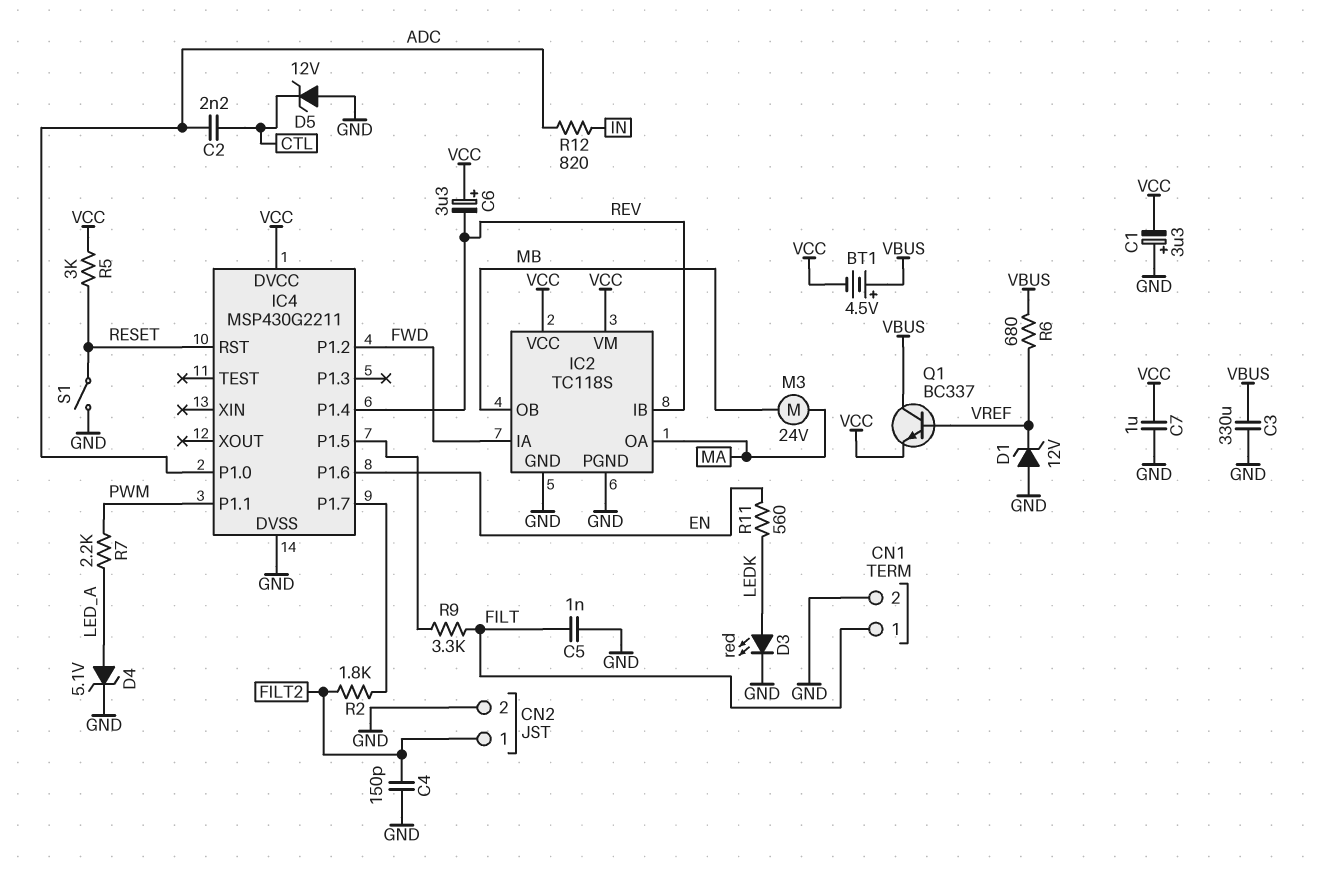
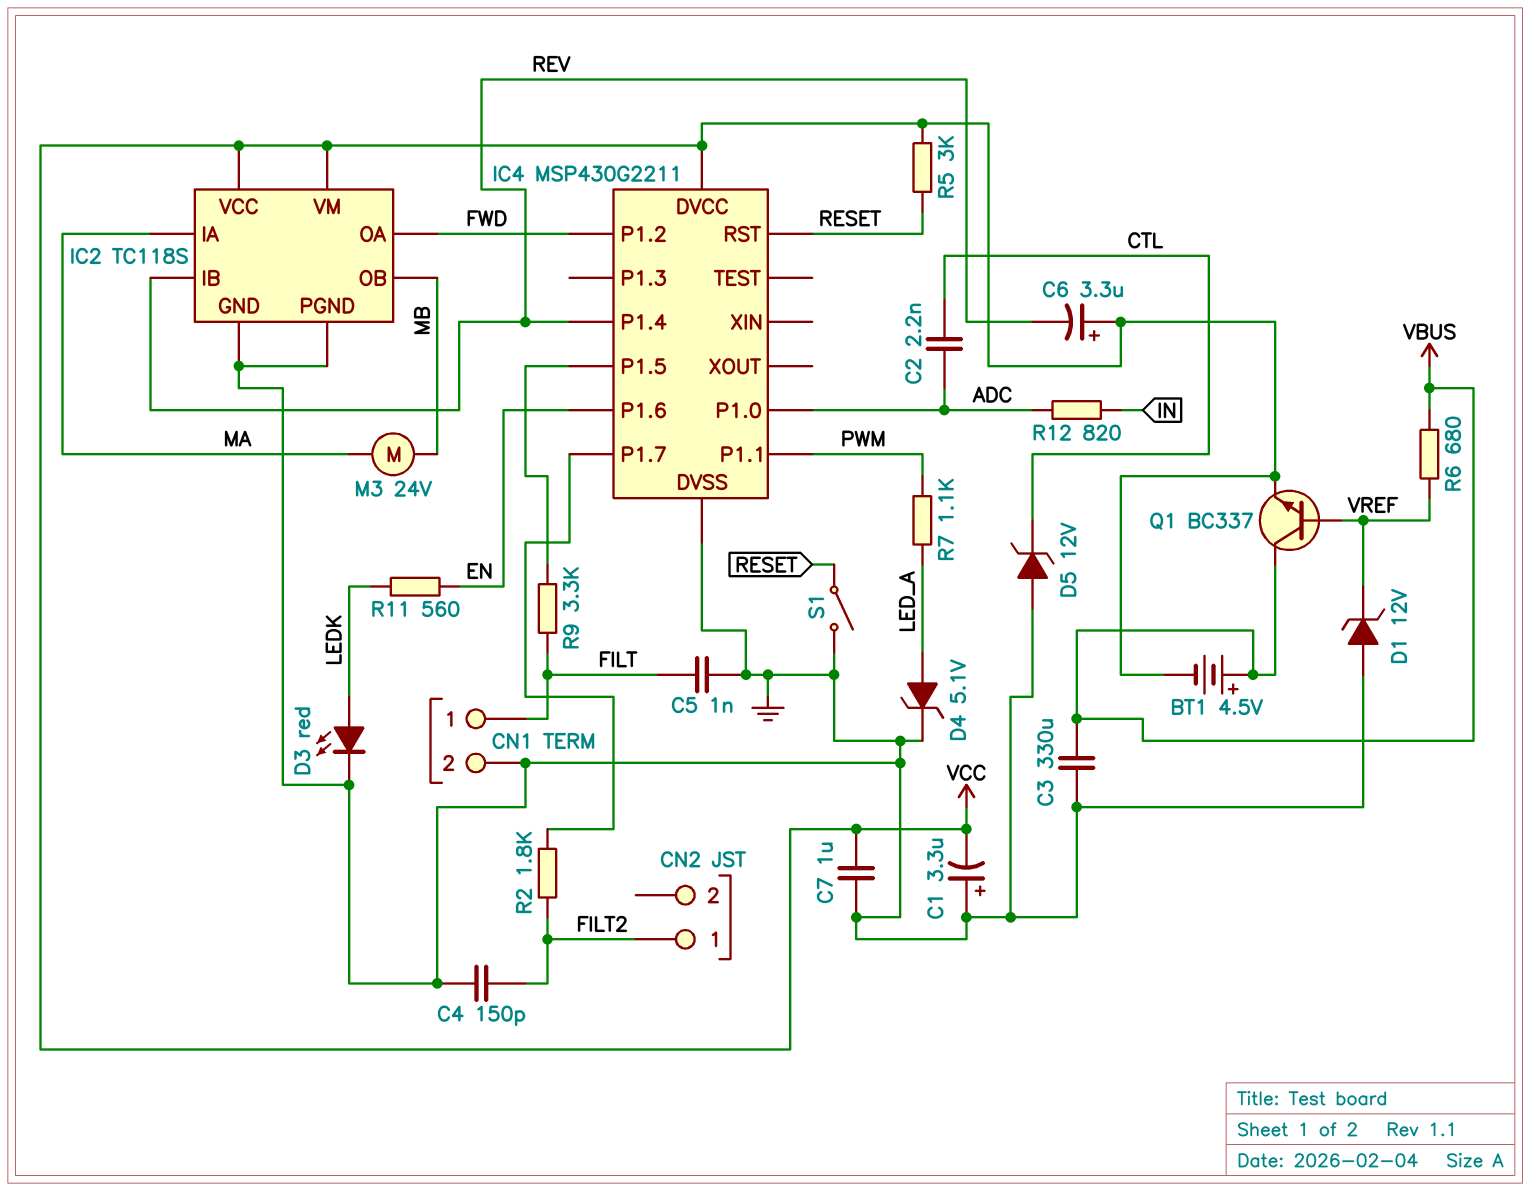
CN2 pin 2: GND -> none
IC2 pin IA: FWD -> MA
IC2 pin OA: MA -> FWD
R7: 2.2k (LED_A, PWM) -> 1.1k (LED_A, PWM)

